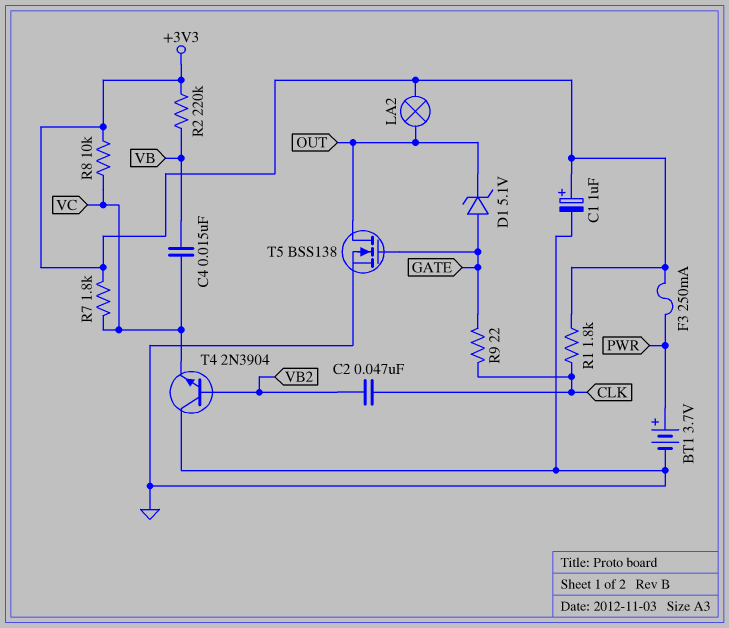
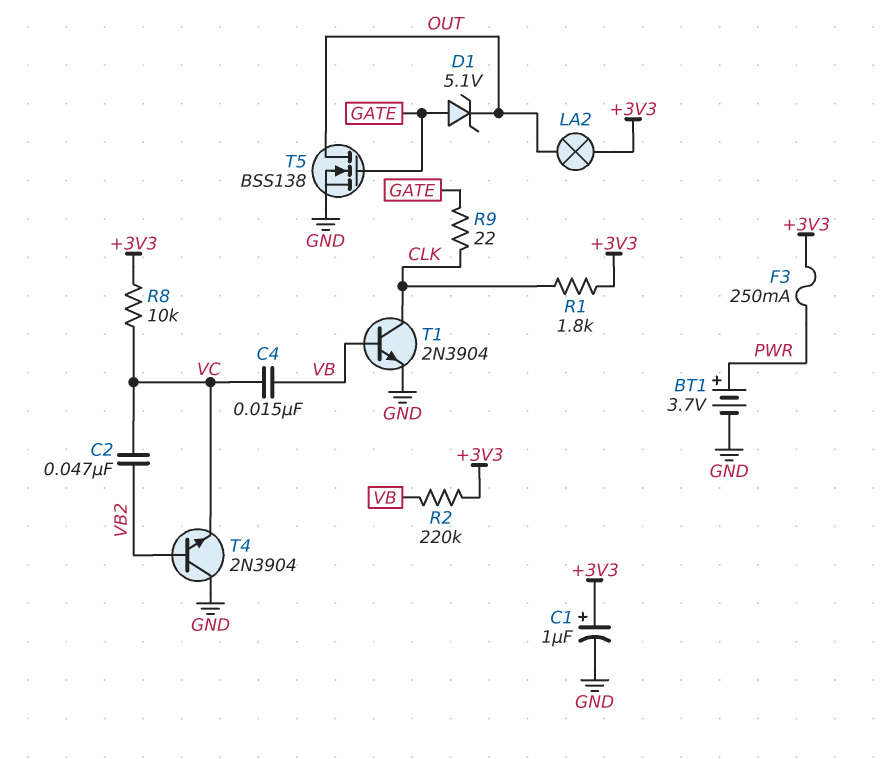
C2: 47nF (CLK, VB2) -> 47nF (VB2, VC)
R7: 1.8k (+3V3, VC) -> none
T1: none -> NPN 2N3904 (B VB, C CLK, E GND)

